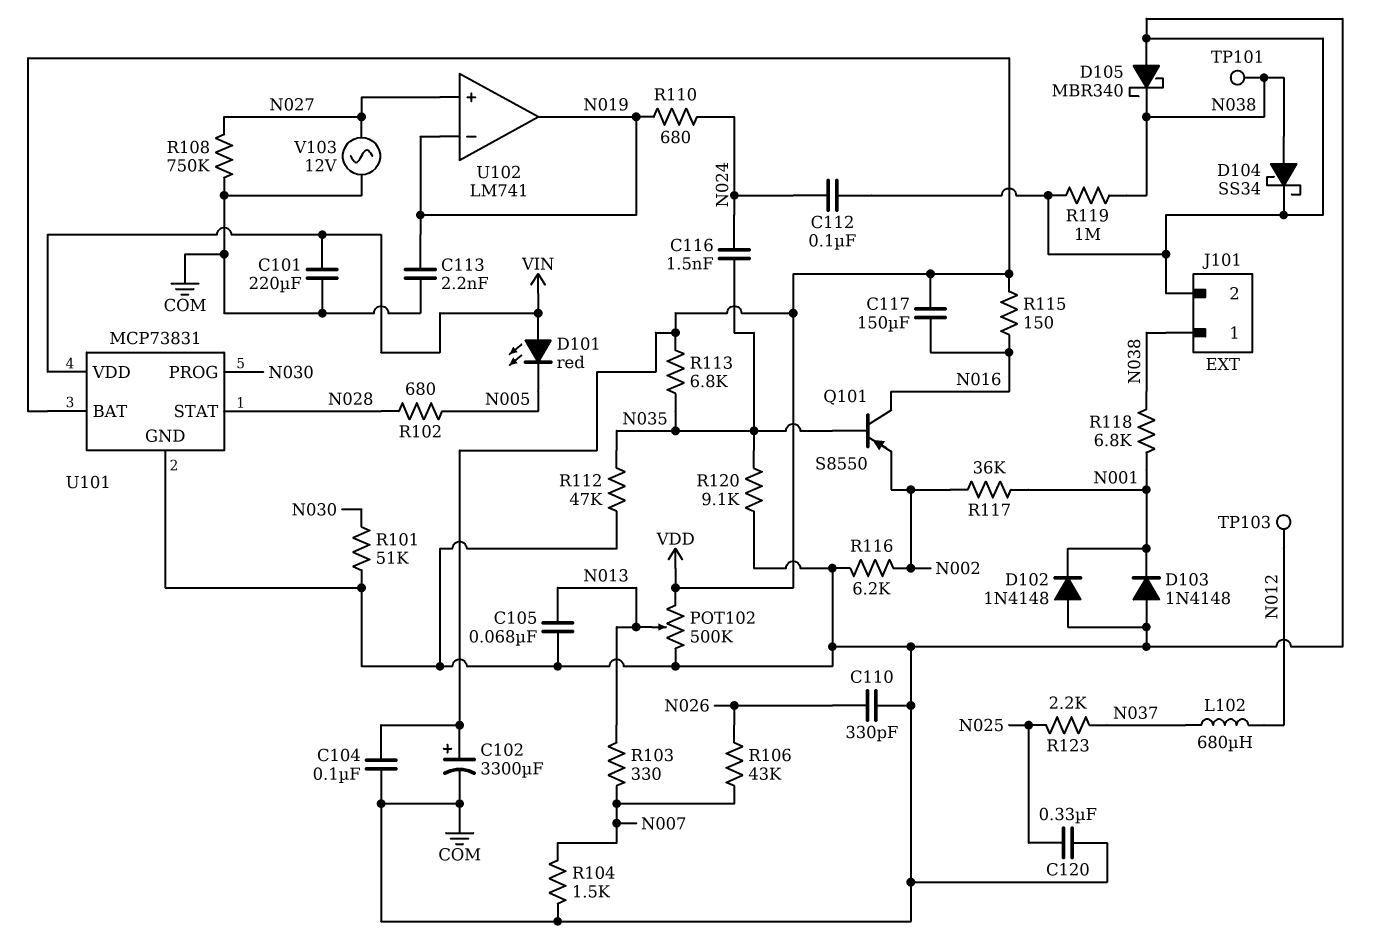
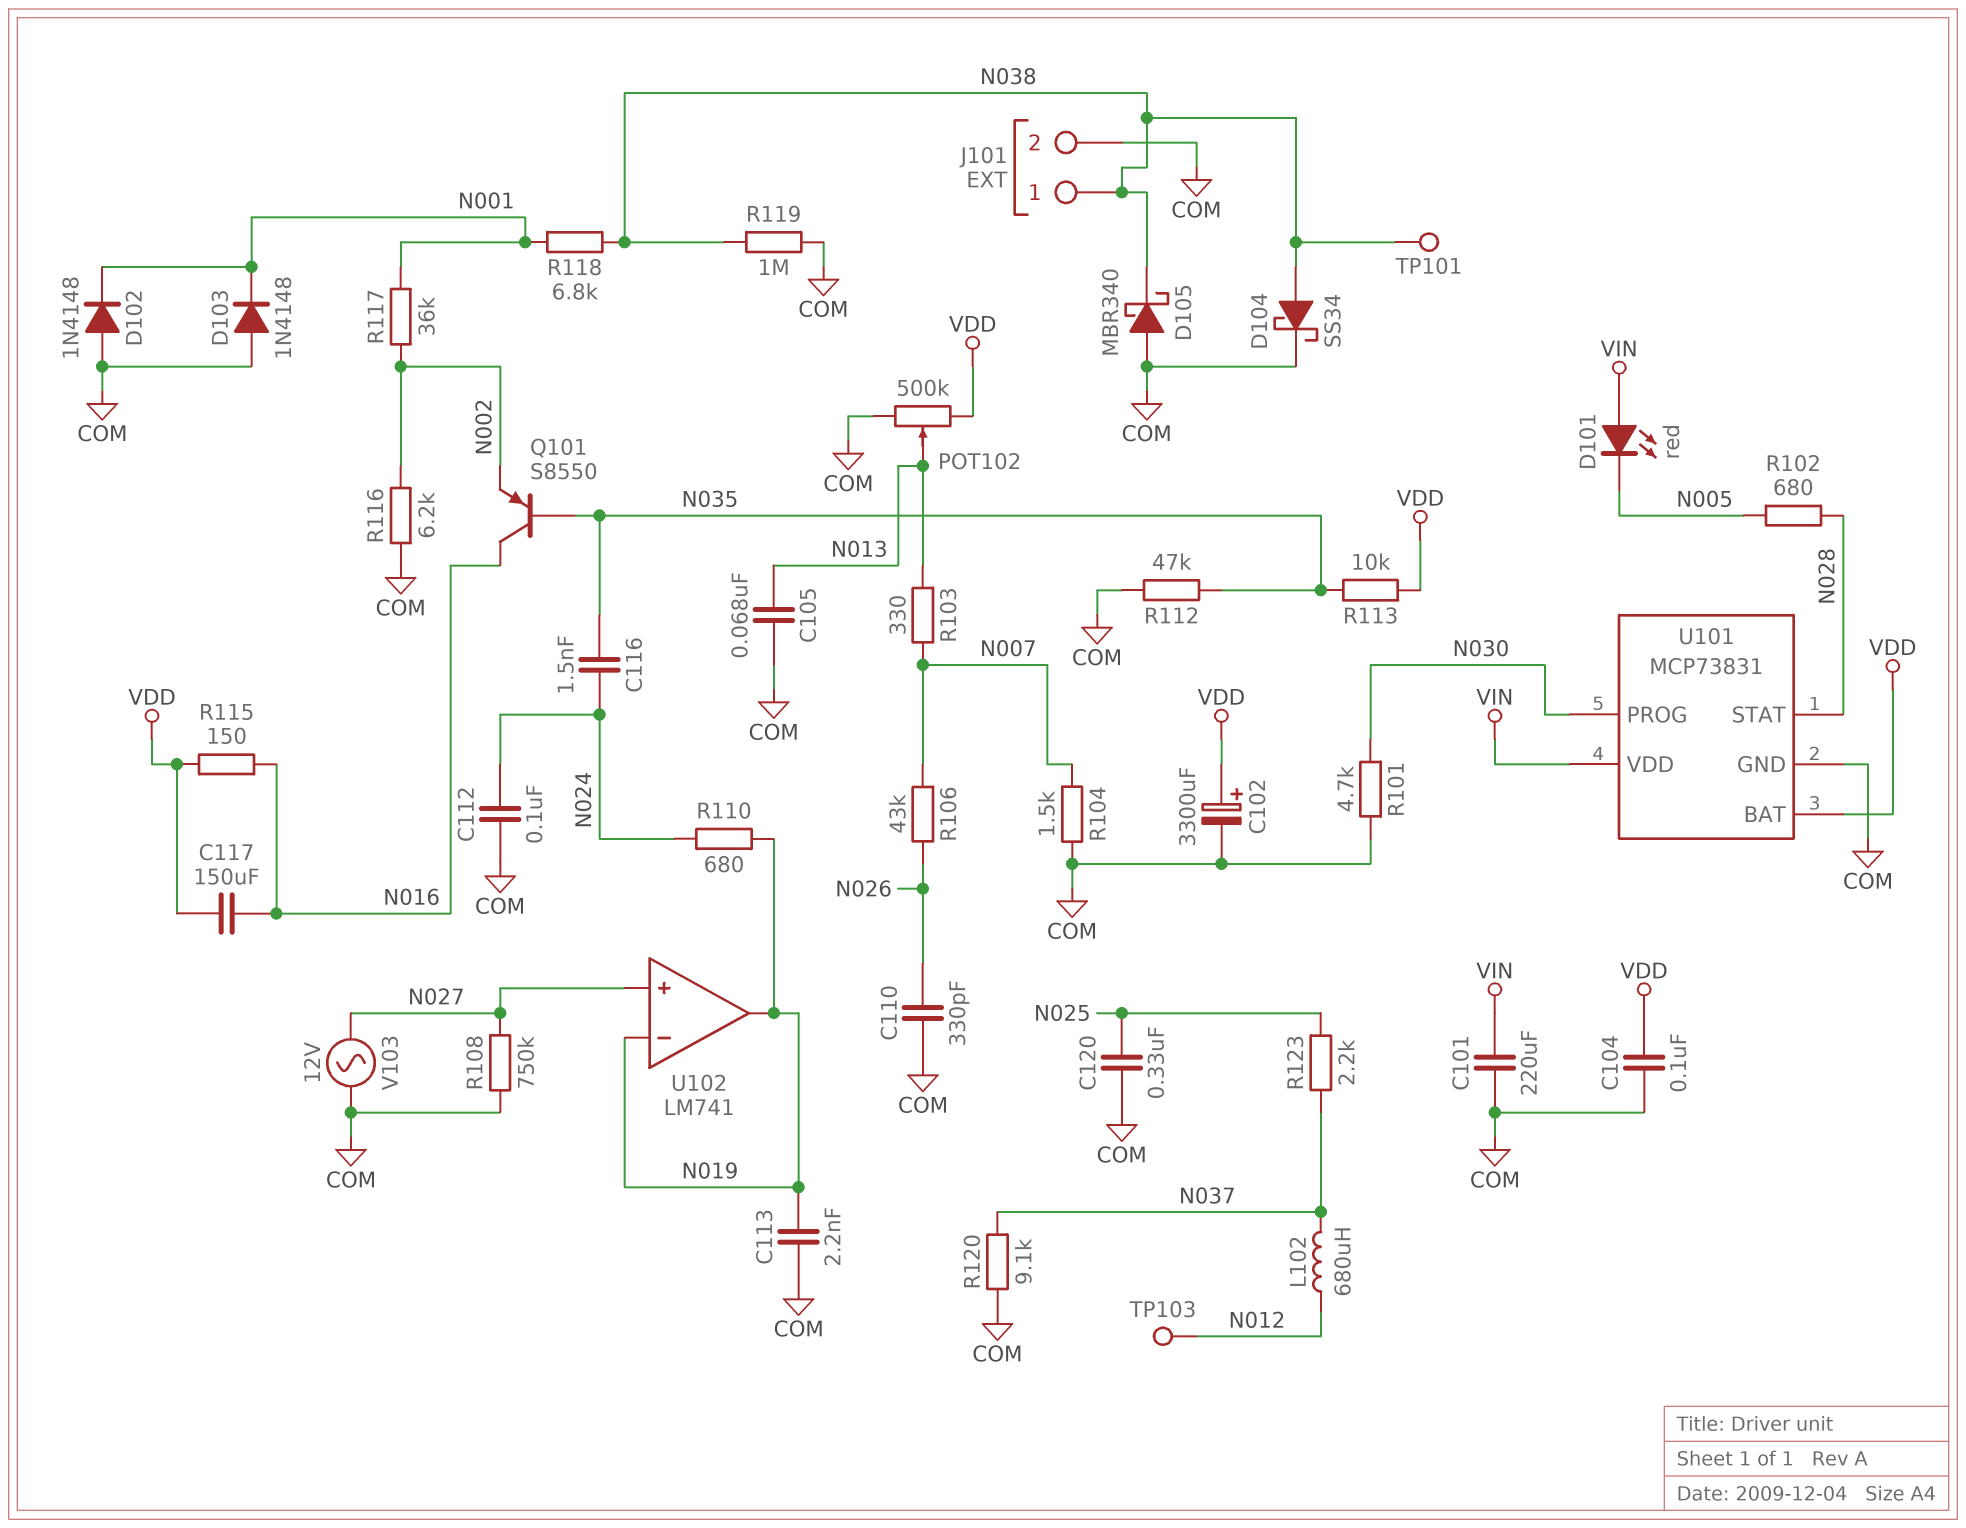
R101: 51k (COM, N030) -> 4.7k (COM, N030)
R113: 6.8k (N035, VDD) -> 10k (N035, VDD)
R120: 9.1k (COM, N035) -> 9.1k (COM, N037)

